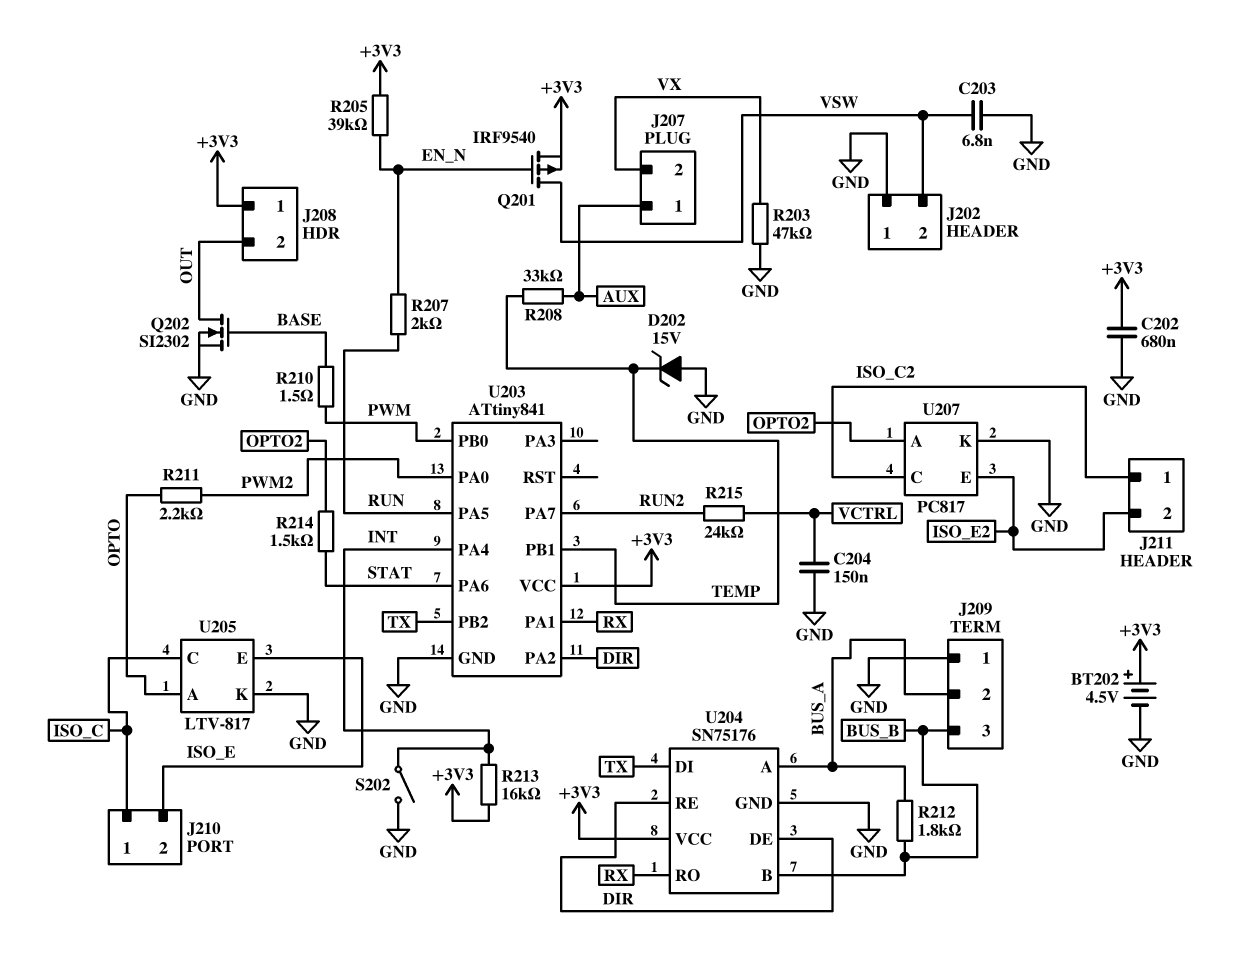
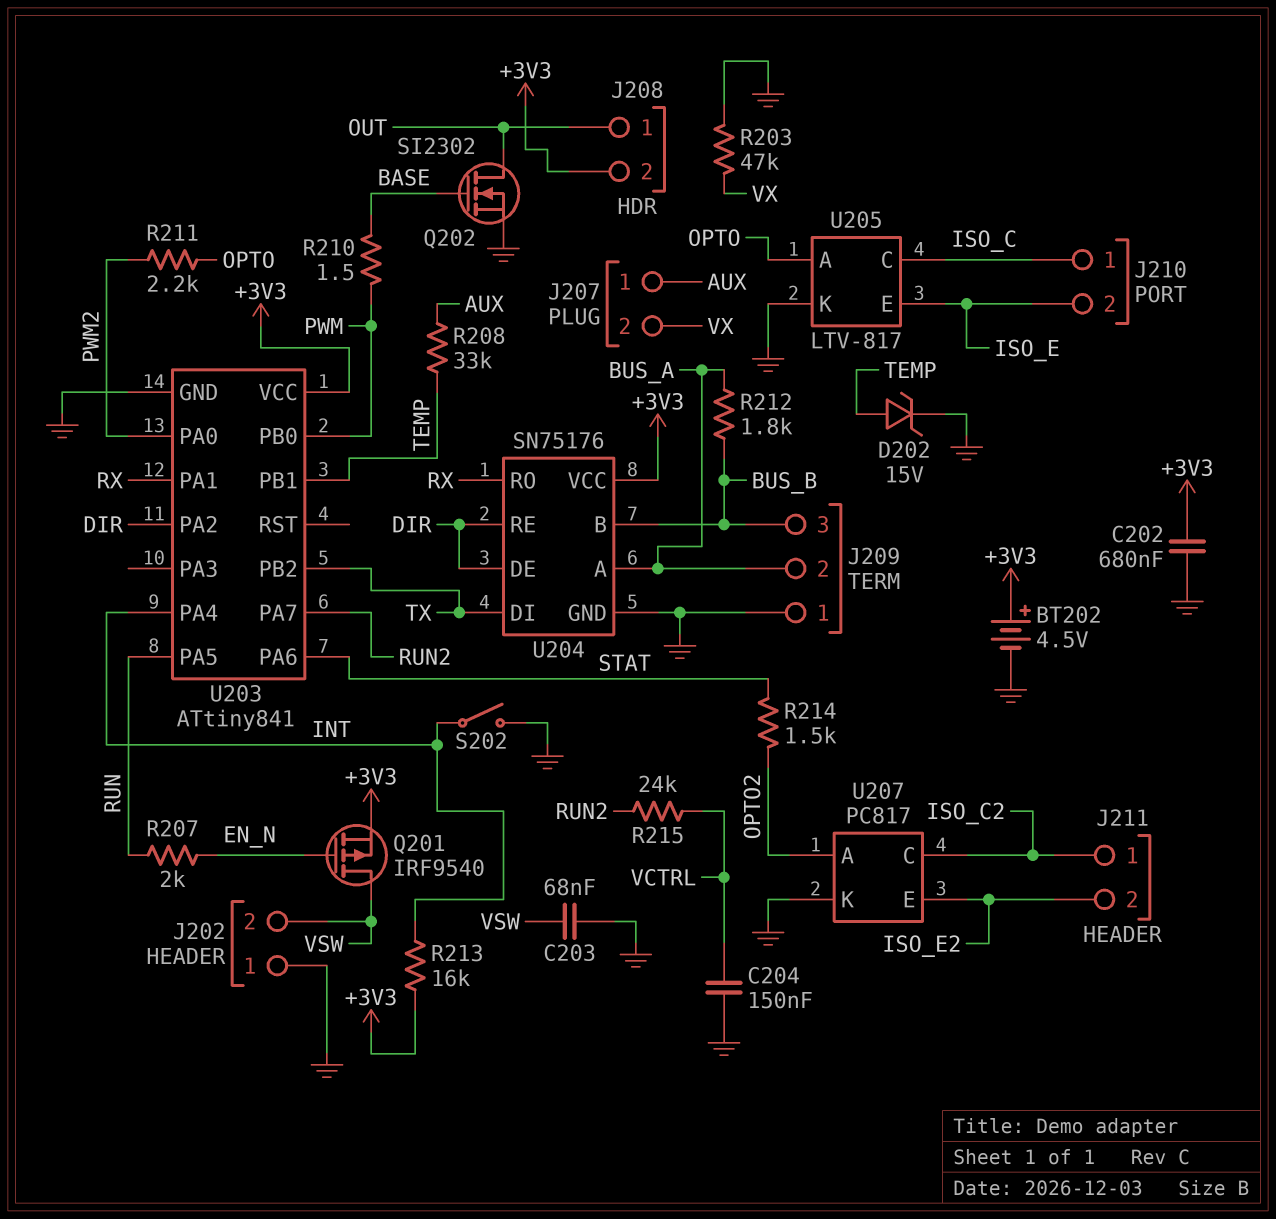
C203: 6.8nF (GND, VSW) -> 68nF (GND, VSW)
D202: zener 15V (A GND, K TEMP) -> zener 15V (A TEMP, K GND)
J208 pin 1: +3V3 -> OUT
J208 pin 2: OUT -> +3V3
R205: 39k (+3V3, EN_N) -> none

